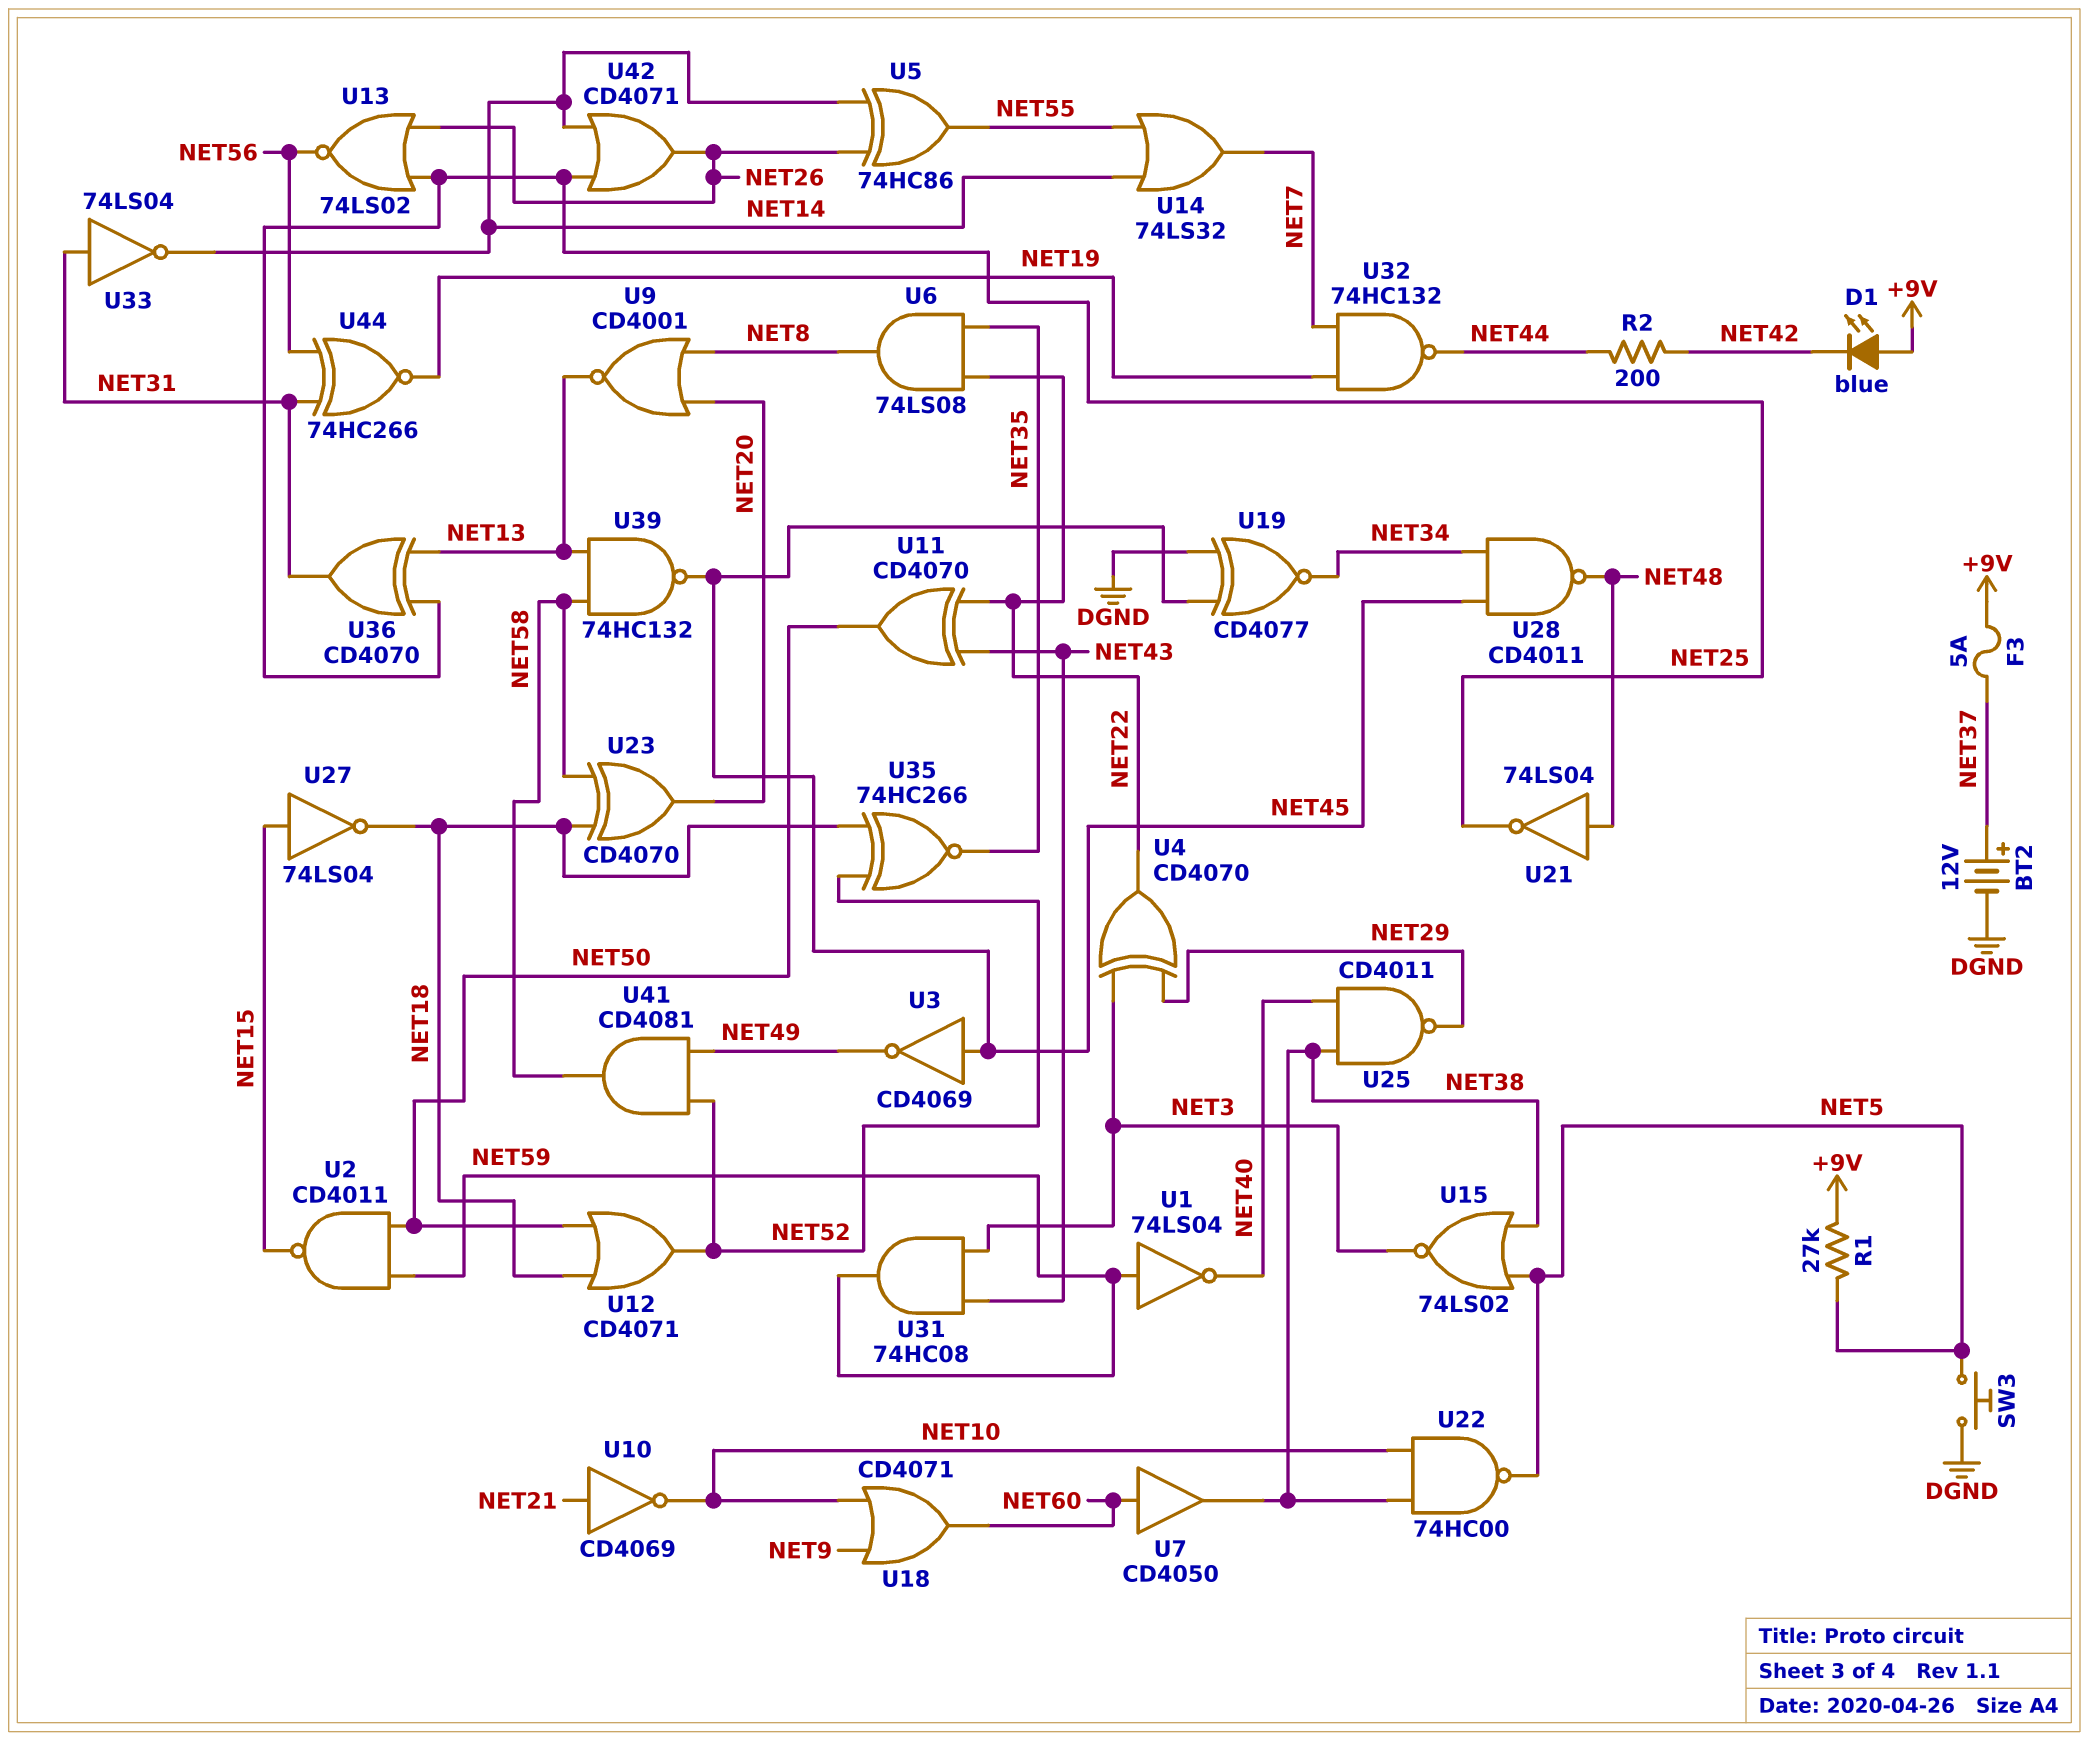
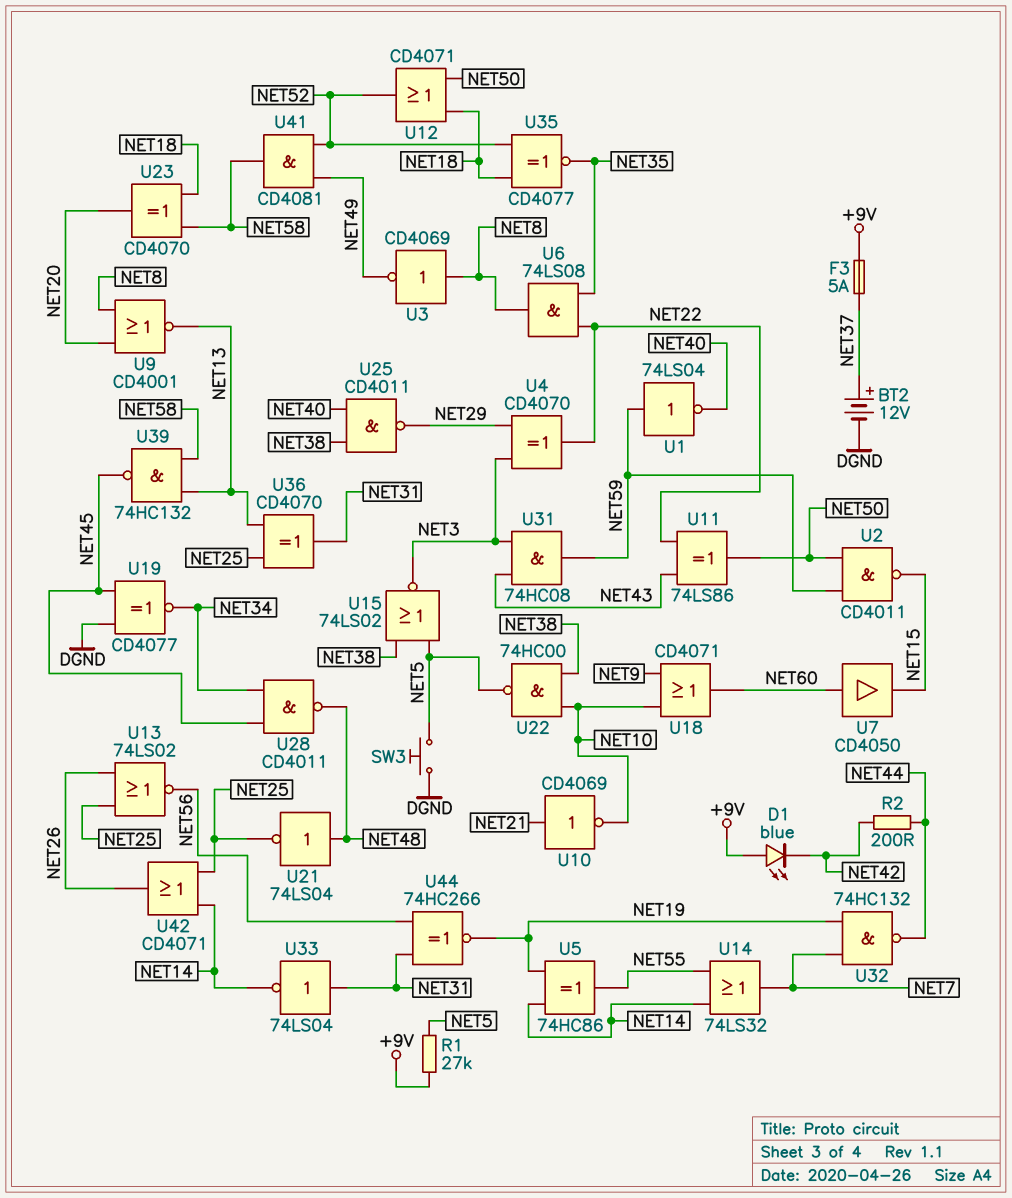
U3: NOT CD4069 (in NET45, out NET49) -> NOT CD4069 (in NET8, out NET49)
U5: XOR 74HC86 (in NET14, in NET26, out NET55) -> XOR 74HC86 (in NET14, in NET19, out NET55)
U7: buffer CD4050 (in NET60, out NET38) -> buffer CD4050 (in NET60, out NET15)
U11: XOR CD4070 (in NET22, in NET43, out NET50) -> XOR 74LS86 (in NET22, in NET43, out NET50)
U27: NOT 74LS04 (in NET15, out NET18) -> none
U35: XNOR 74HC266 (in NET18, in NET52, out NET35) -> XNOR CD4077 (in NET18, in NET52, out NET35)

